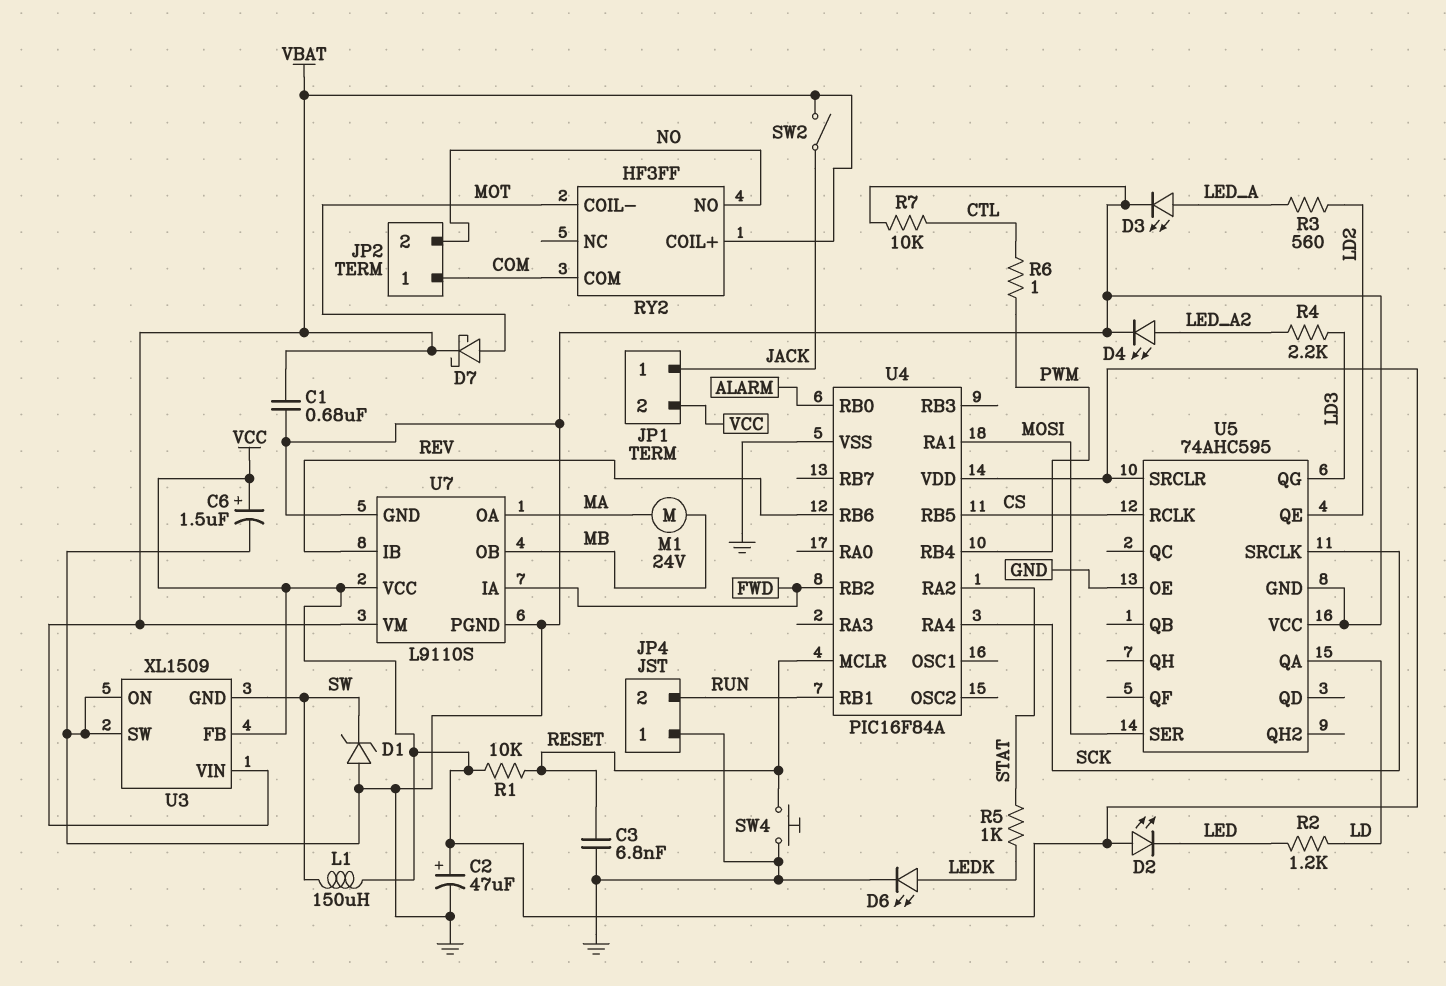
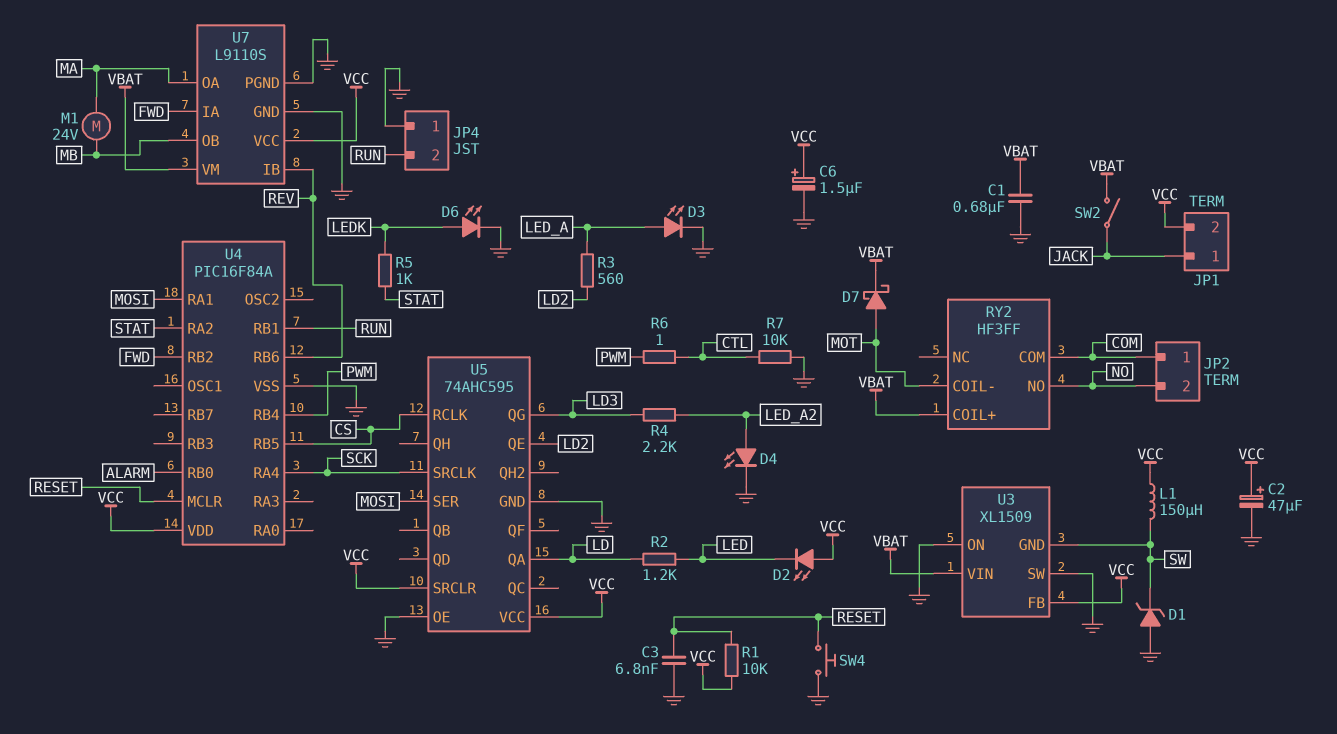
U5 pin VCC: GND -> VCC

